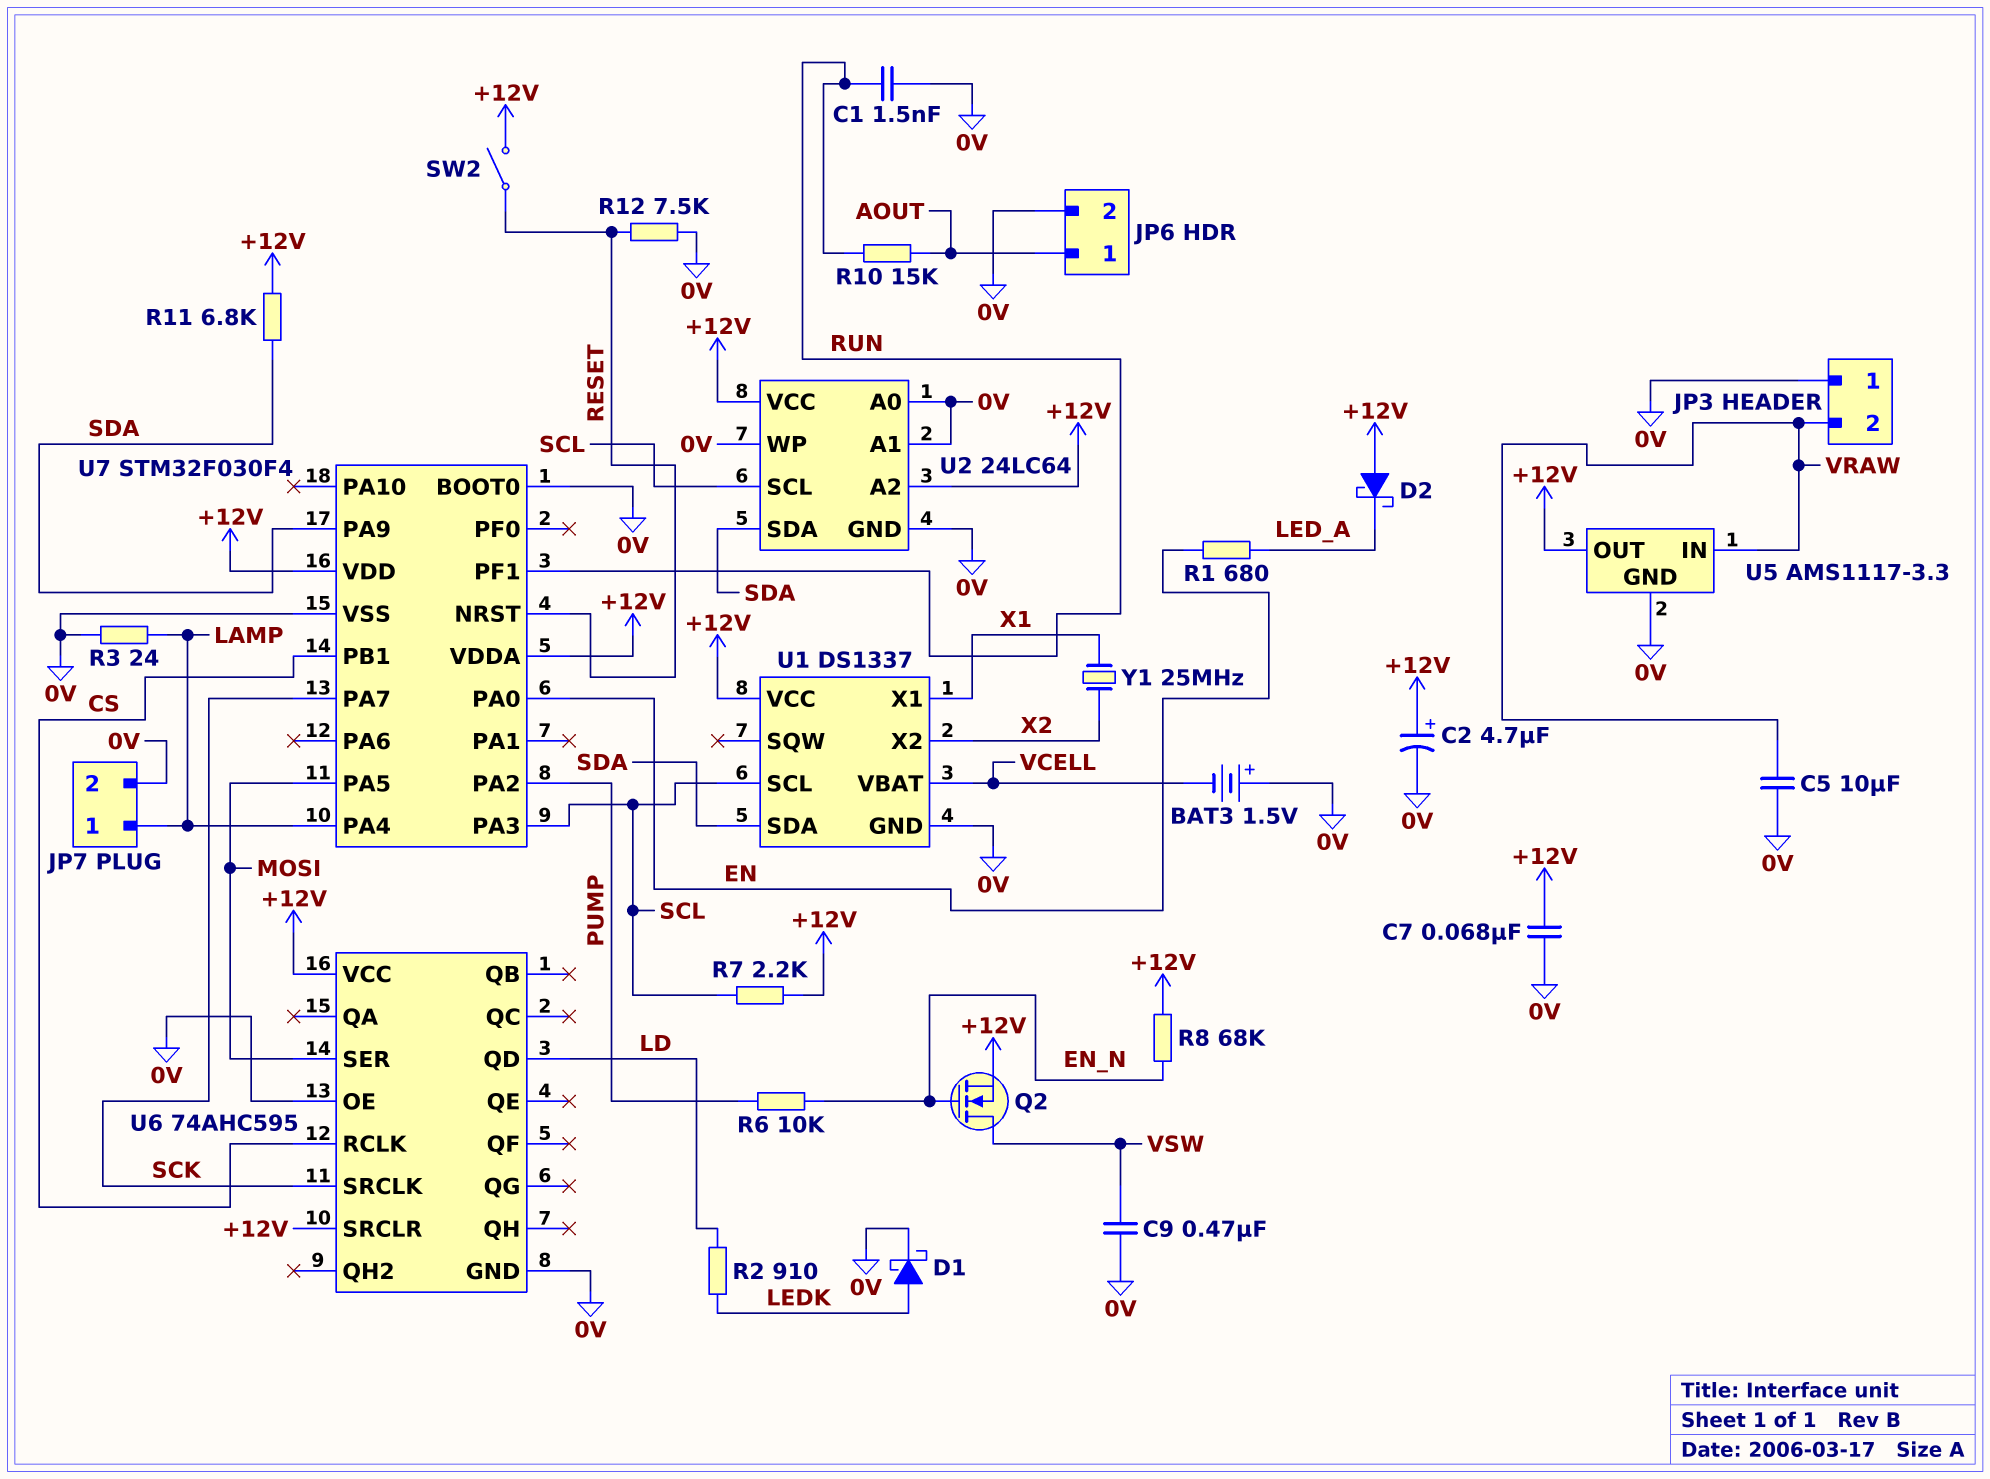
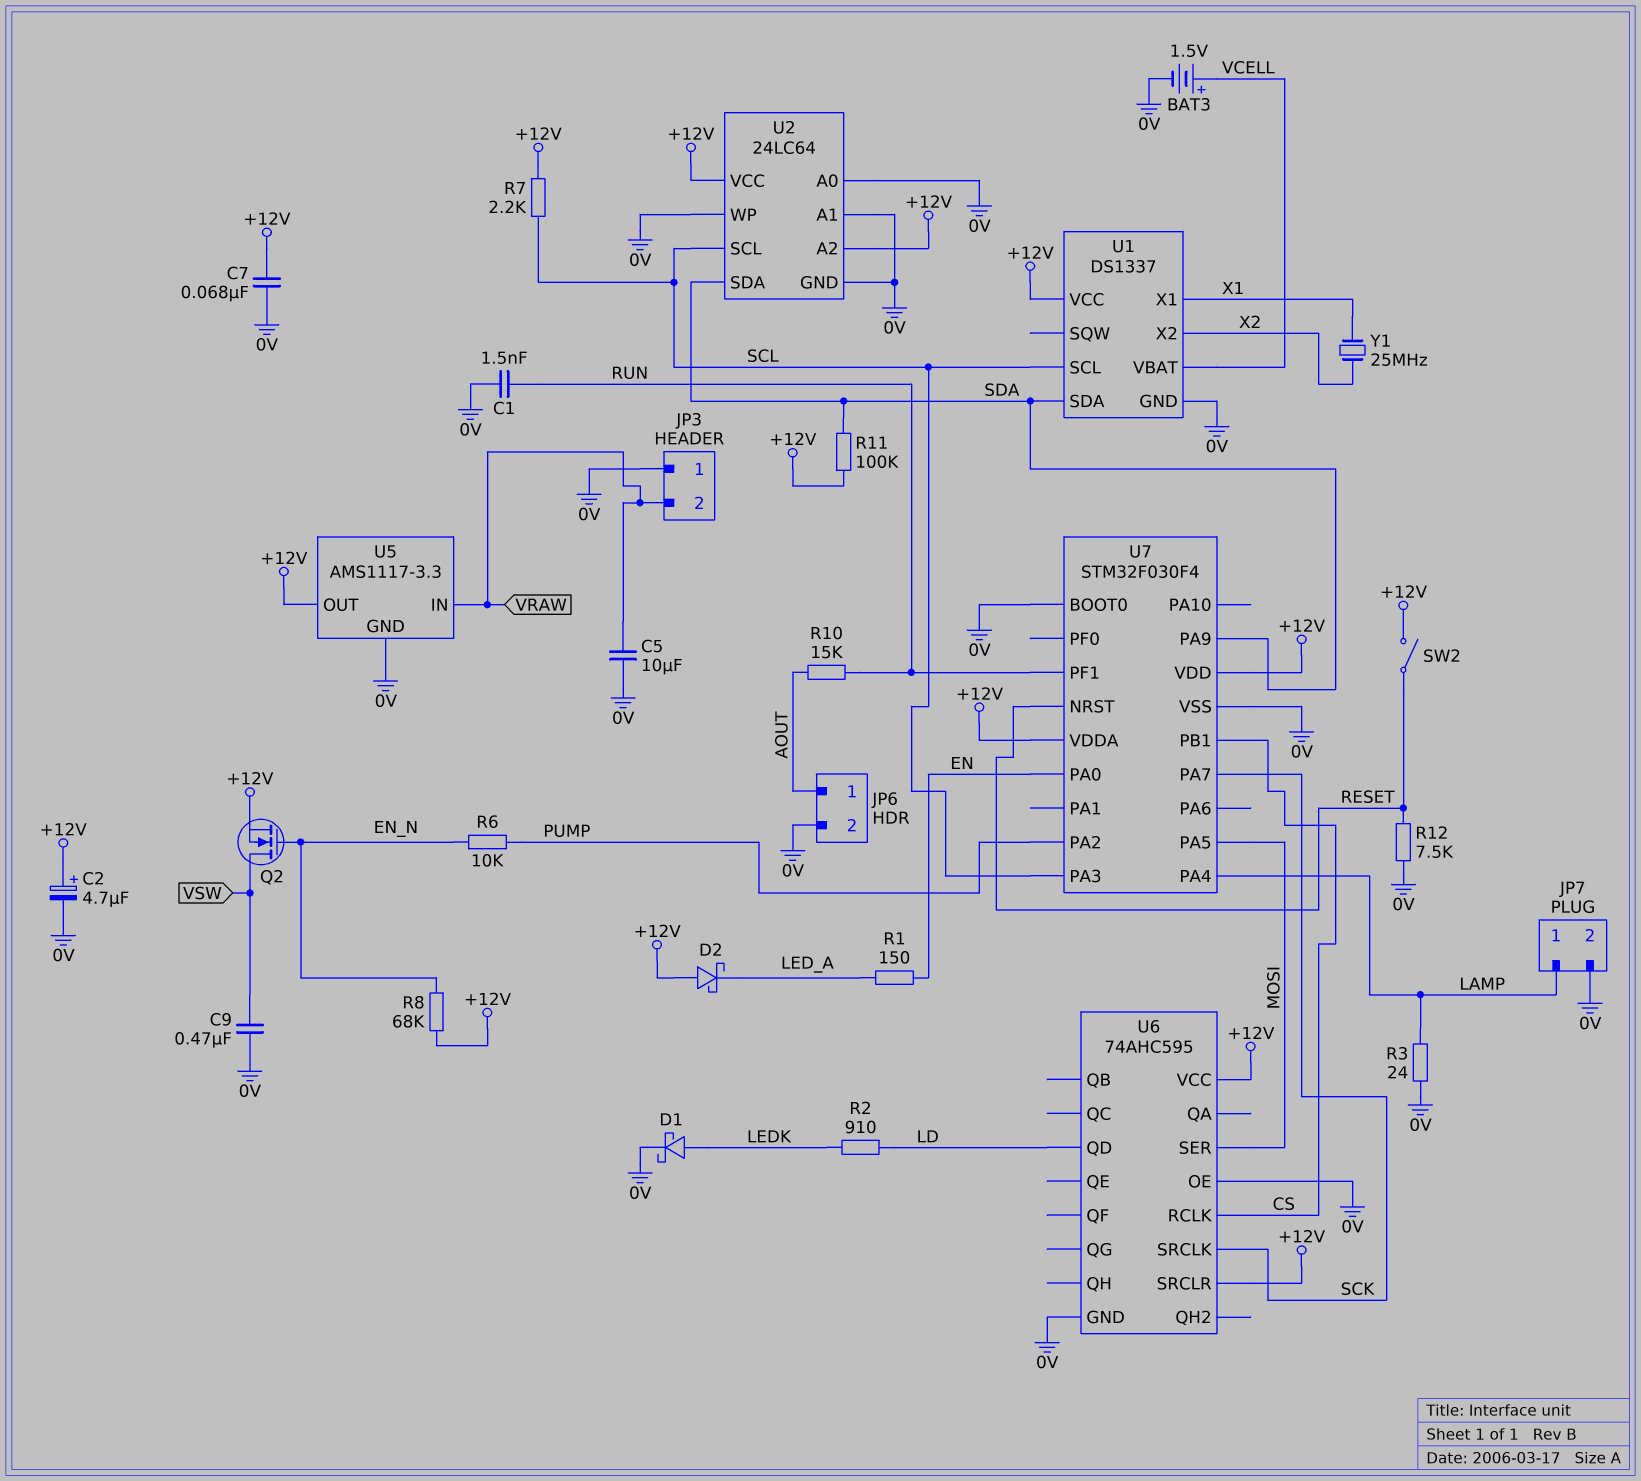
BAT3: 1.5V (plus 0V, minus VCELL) -> 1.5V (plus VCELL, minus 0V)
R1: 680 (EN, LED_A) -> 150 (EN, LED_A)
R11: 6.8k (+12V, SDA) -> 100k (+12V, SDA)

